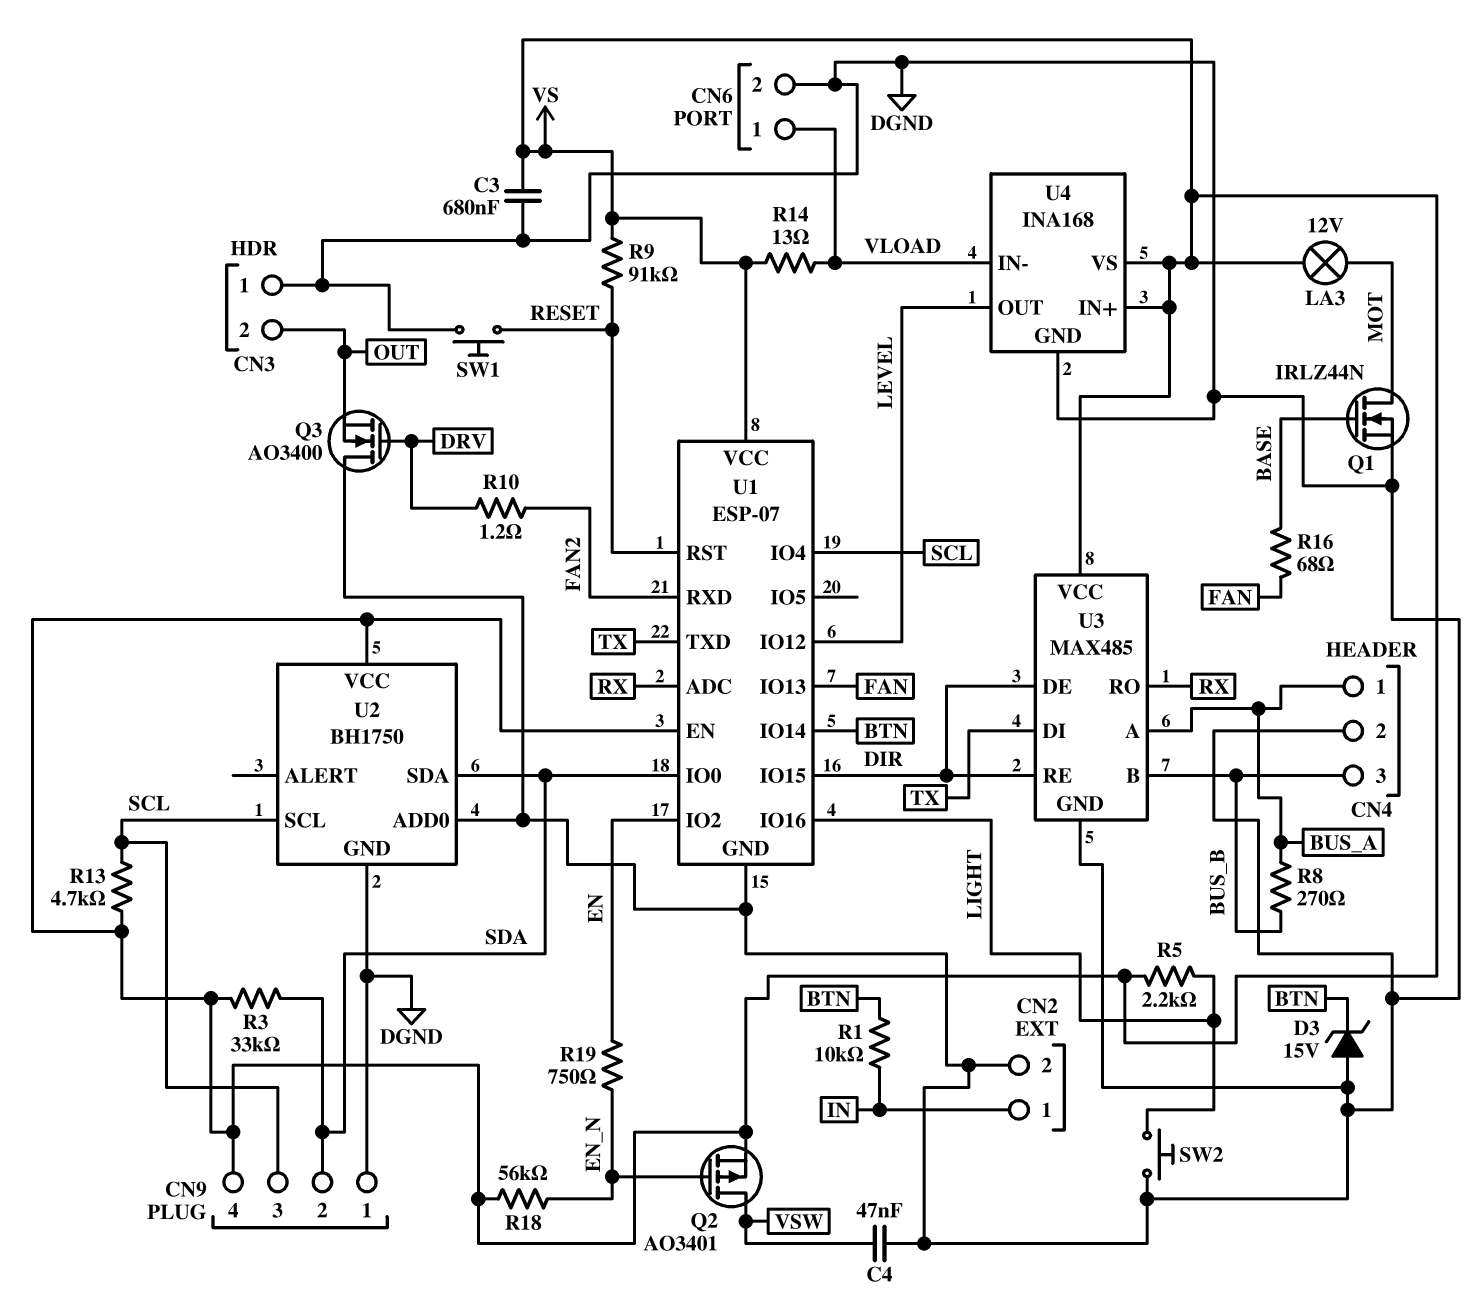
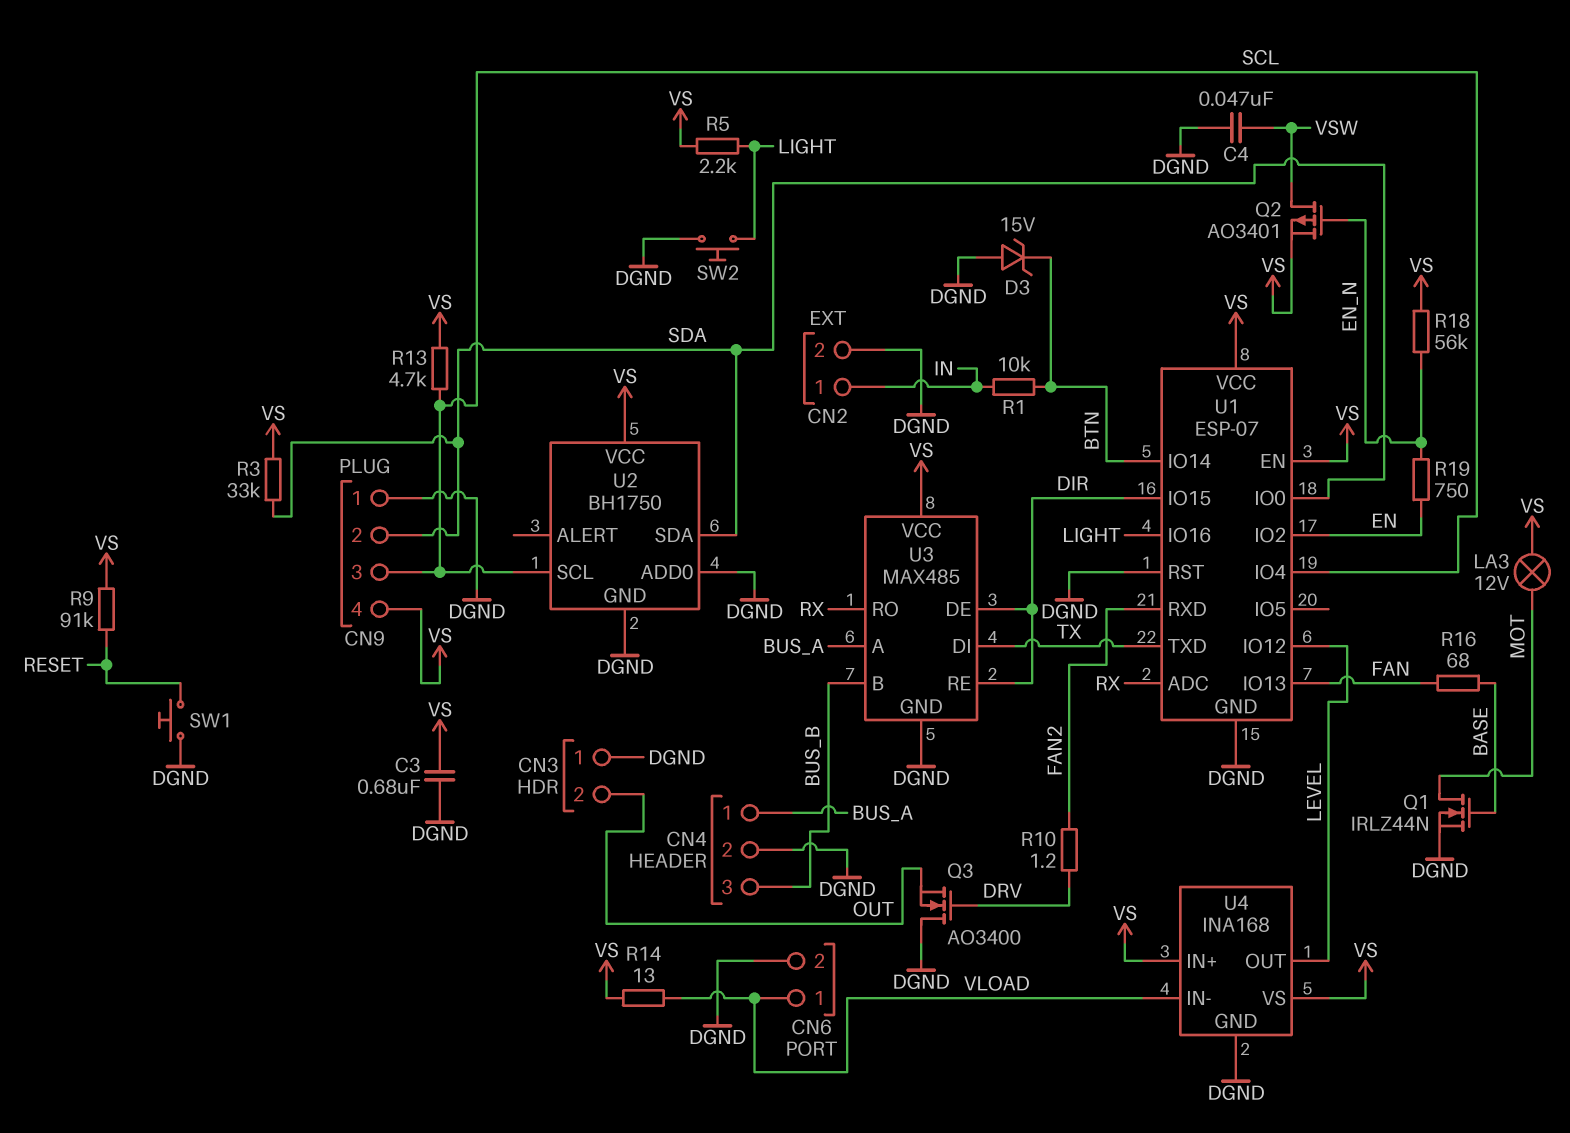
R8: 270 (BUS_A, BUS_B) -> none
U1 pin RST: RESET -> DGND

